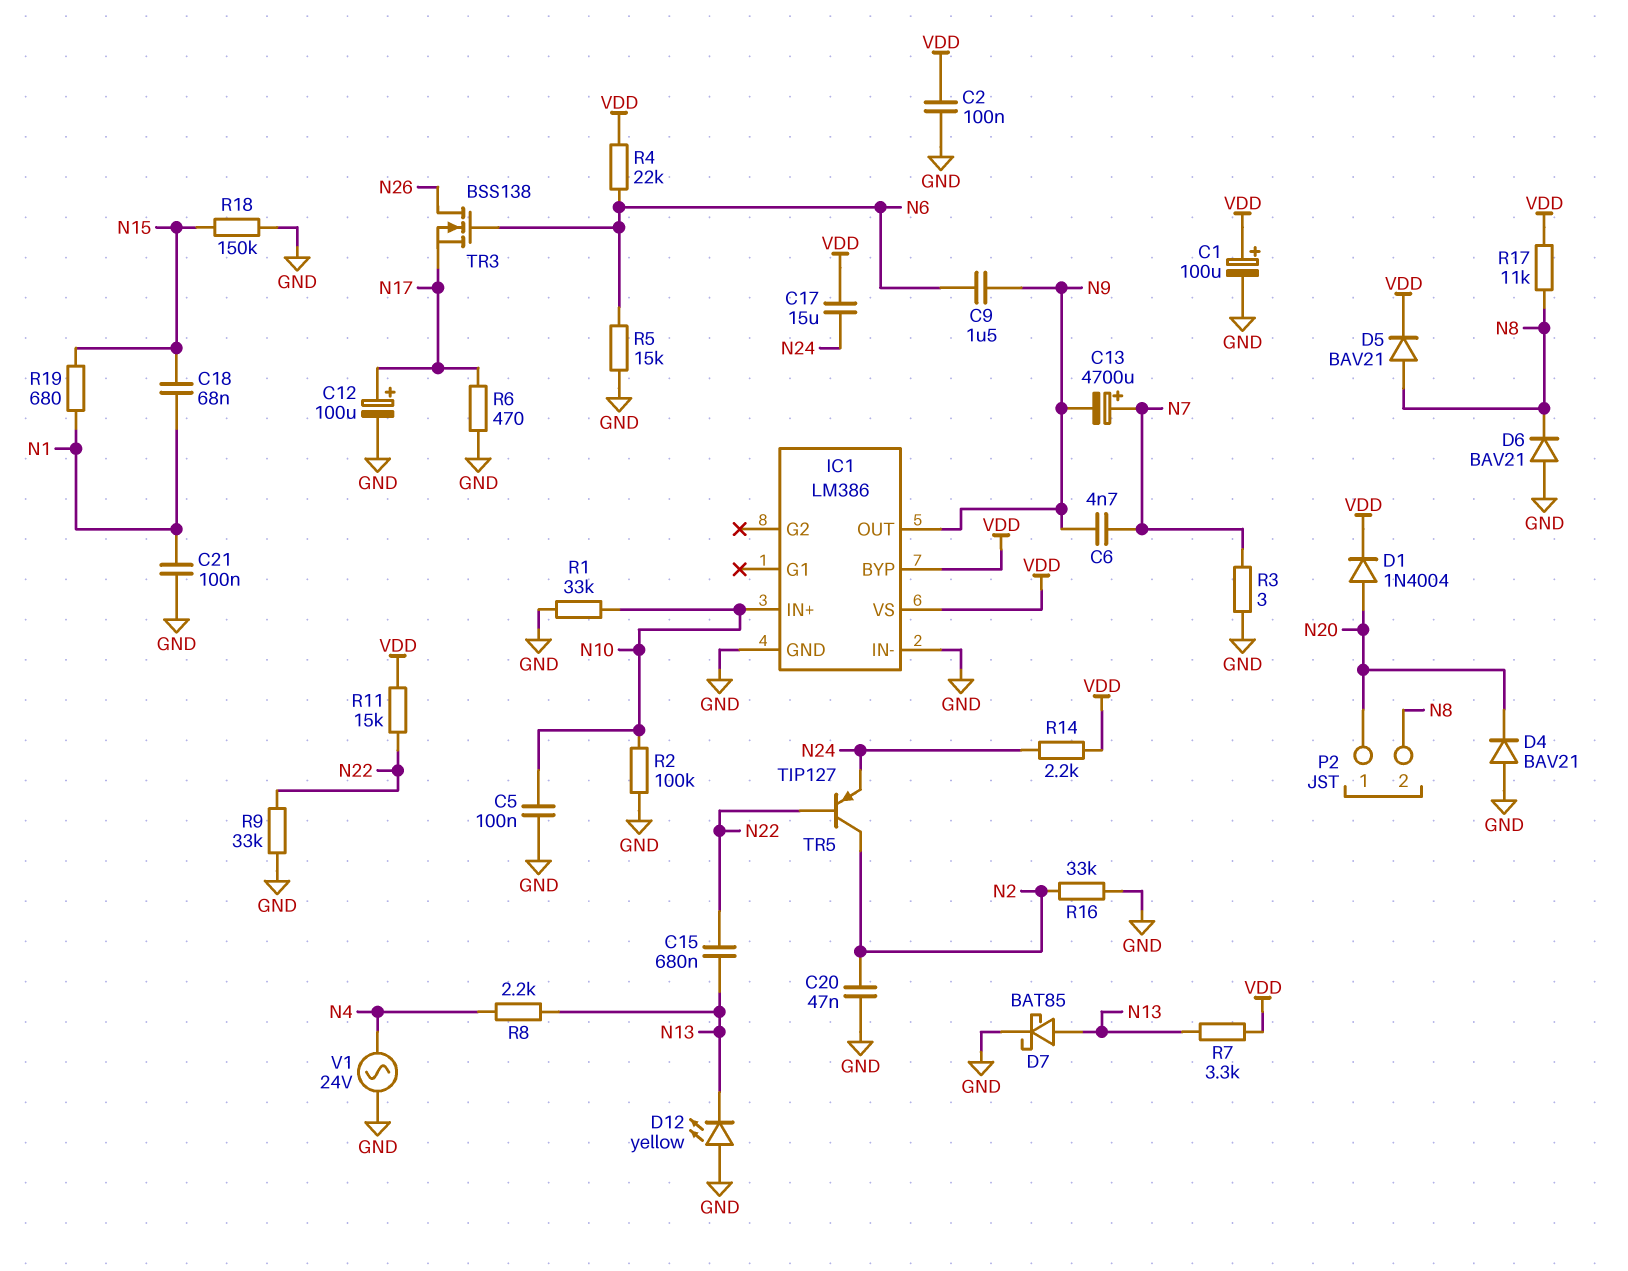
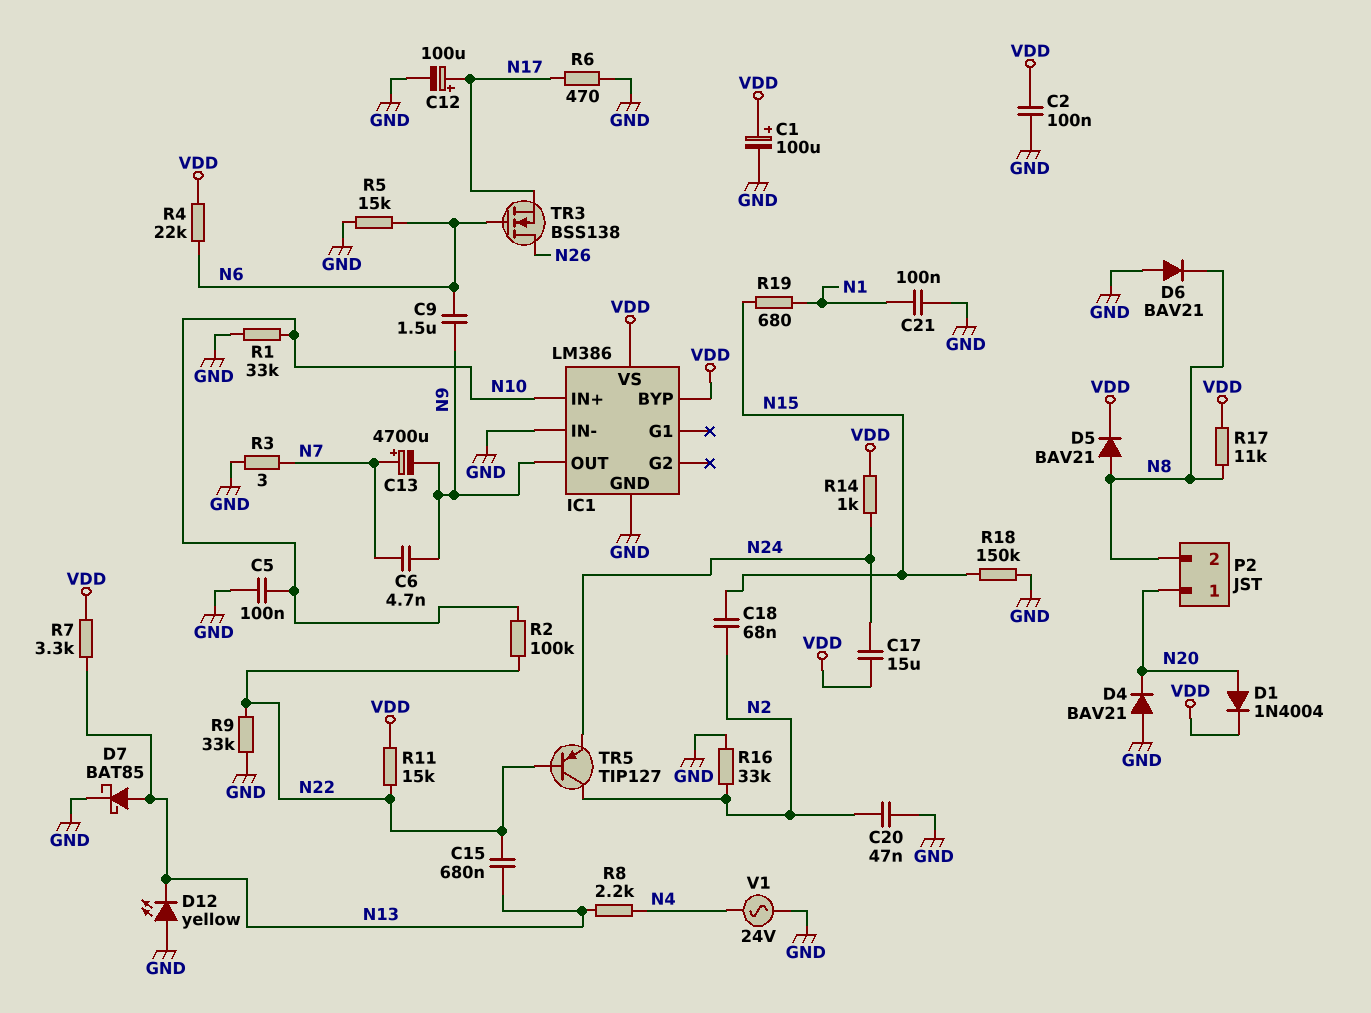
C18: 68nF (N1, N15) -> 68nF (N2, N15)
R2: 100k (GND, N10) -> 100k (N10, N22)
R14: 2.2k (N24, VDD) -> 1k (N24, VDD)

